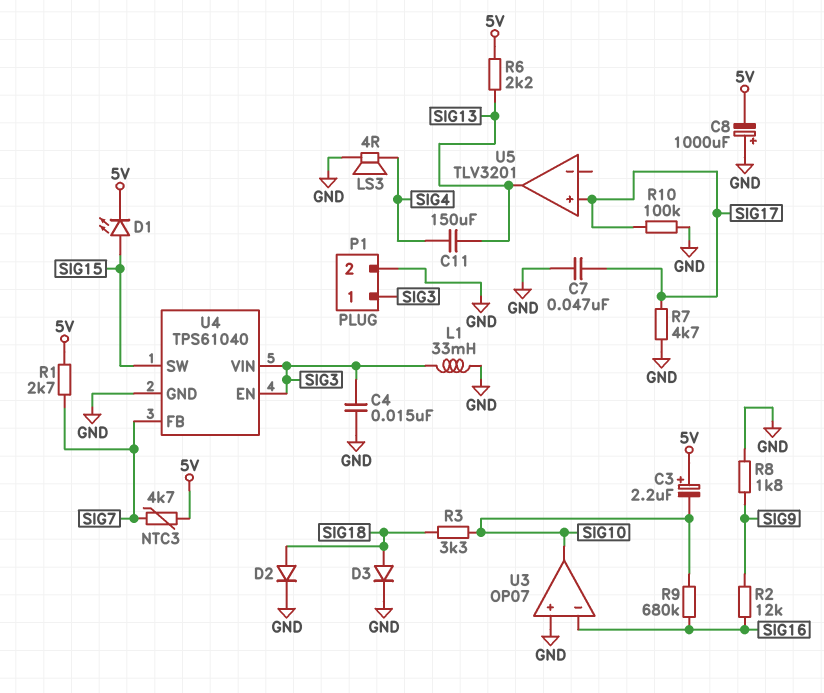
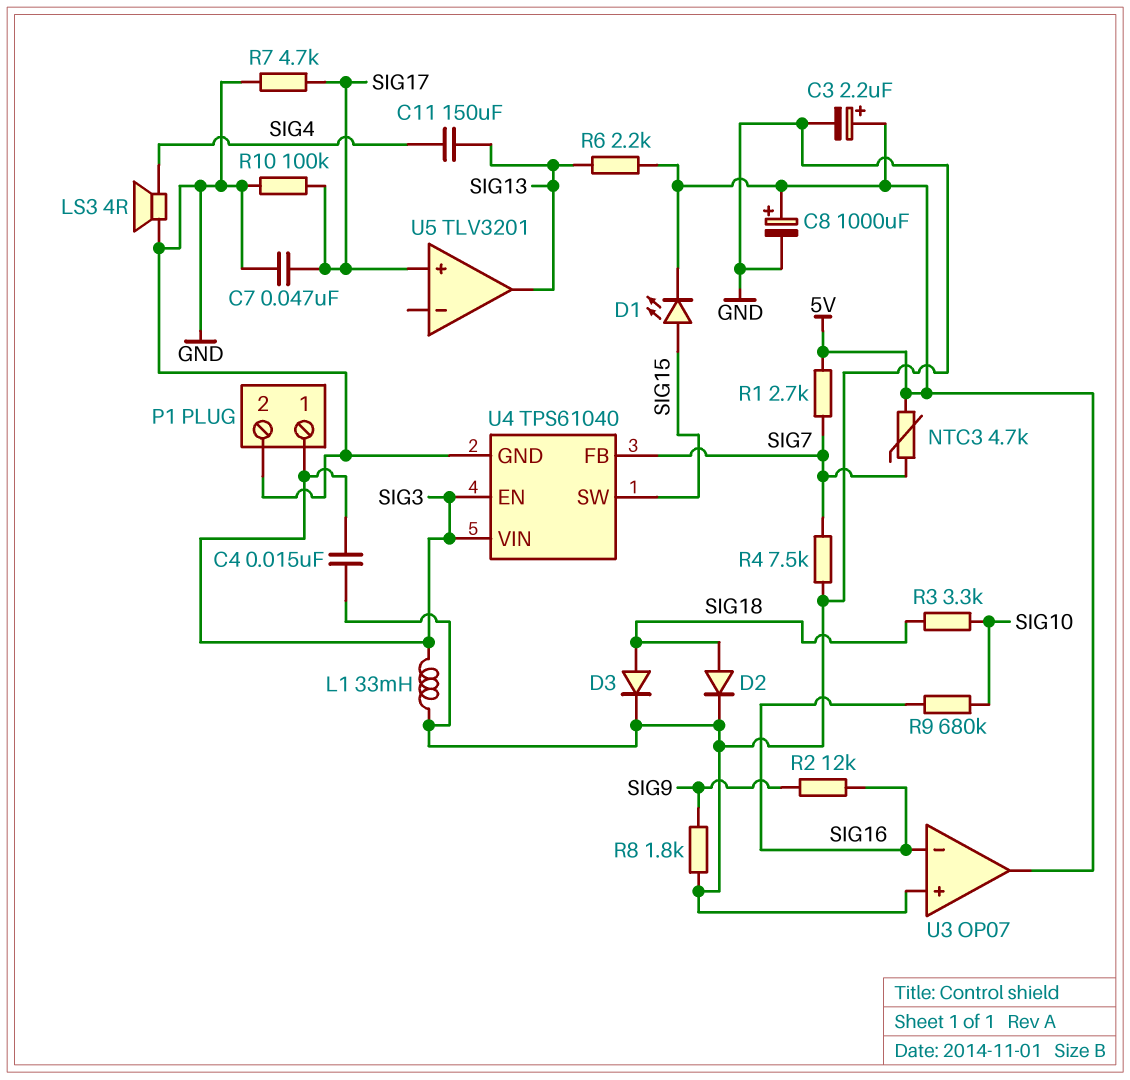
C3: 2.2uF (plus 5V, minus SIG10) -> 2.2uF (plus 5V, minus GND)
C8: 1000uF (plus GND, minus 5V) -> 1000uF (plus 5V, minus GND)
R4: none -> 7.5k (GND, SIG7)
U3 pin out: SIG10 -> 5V

